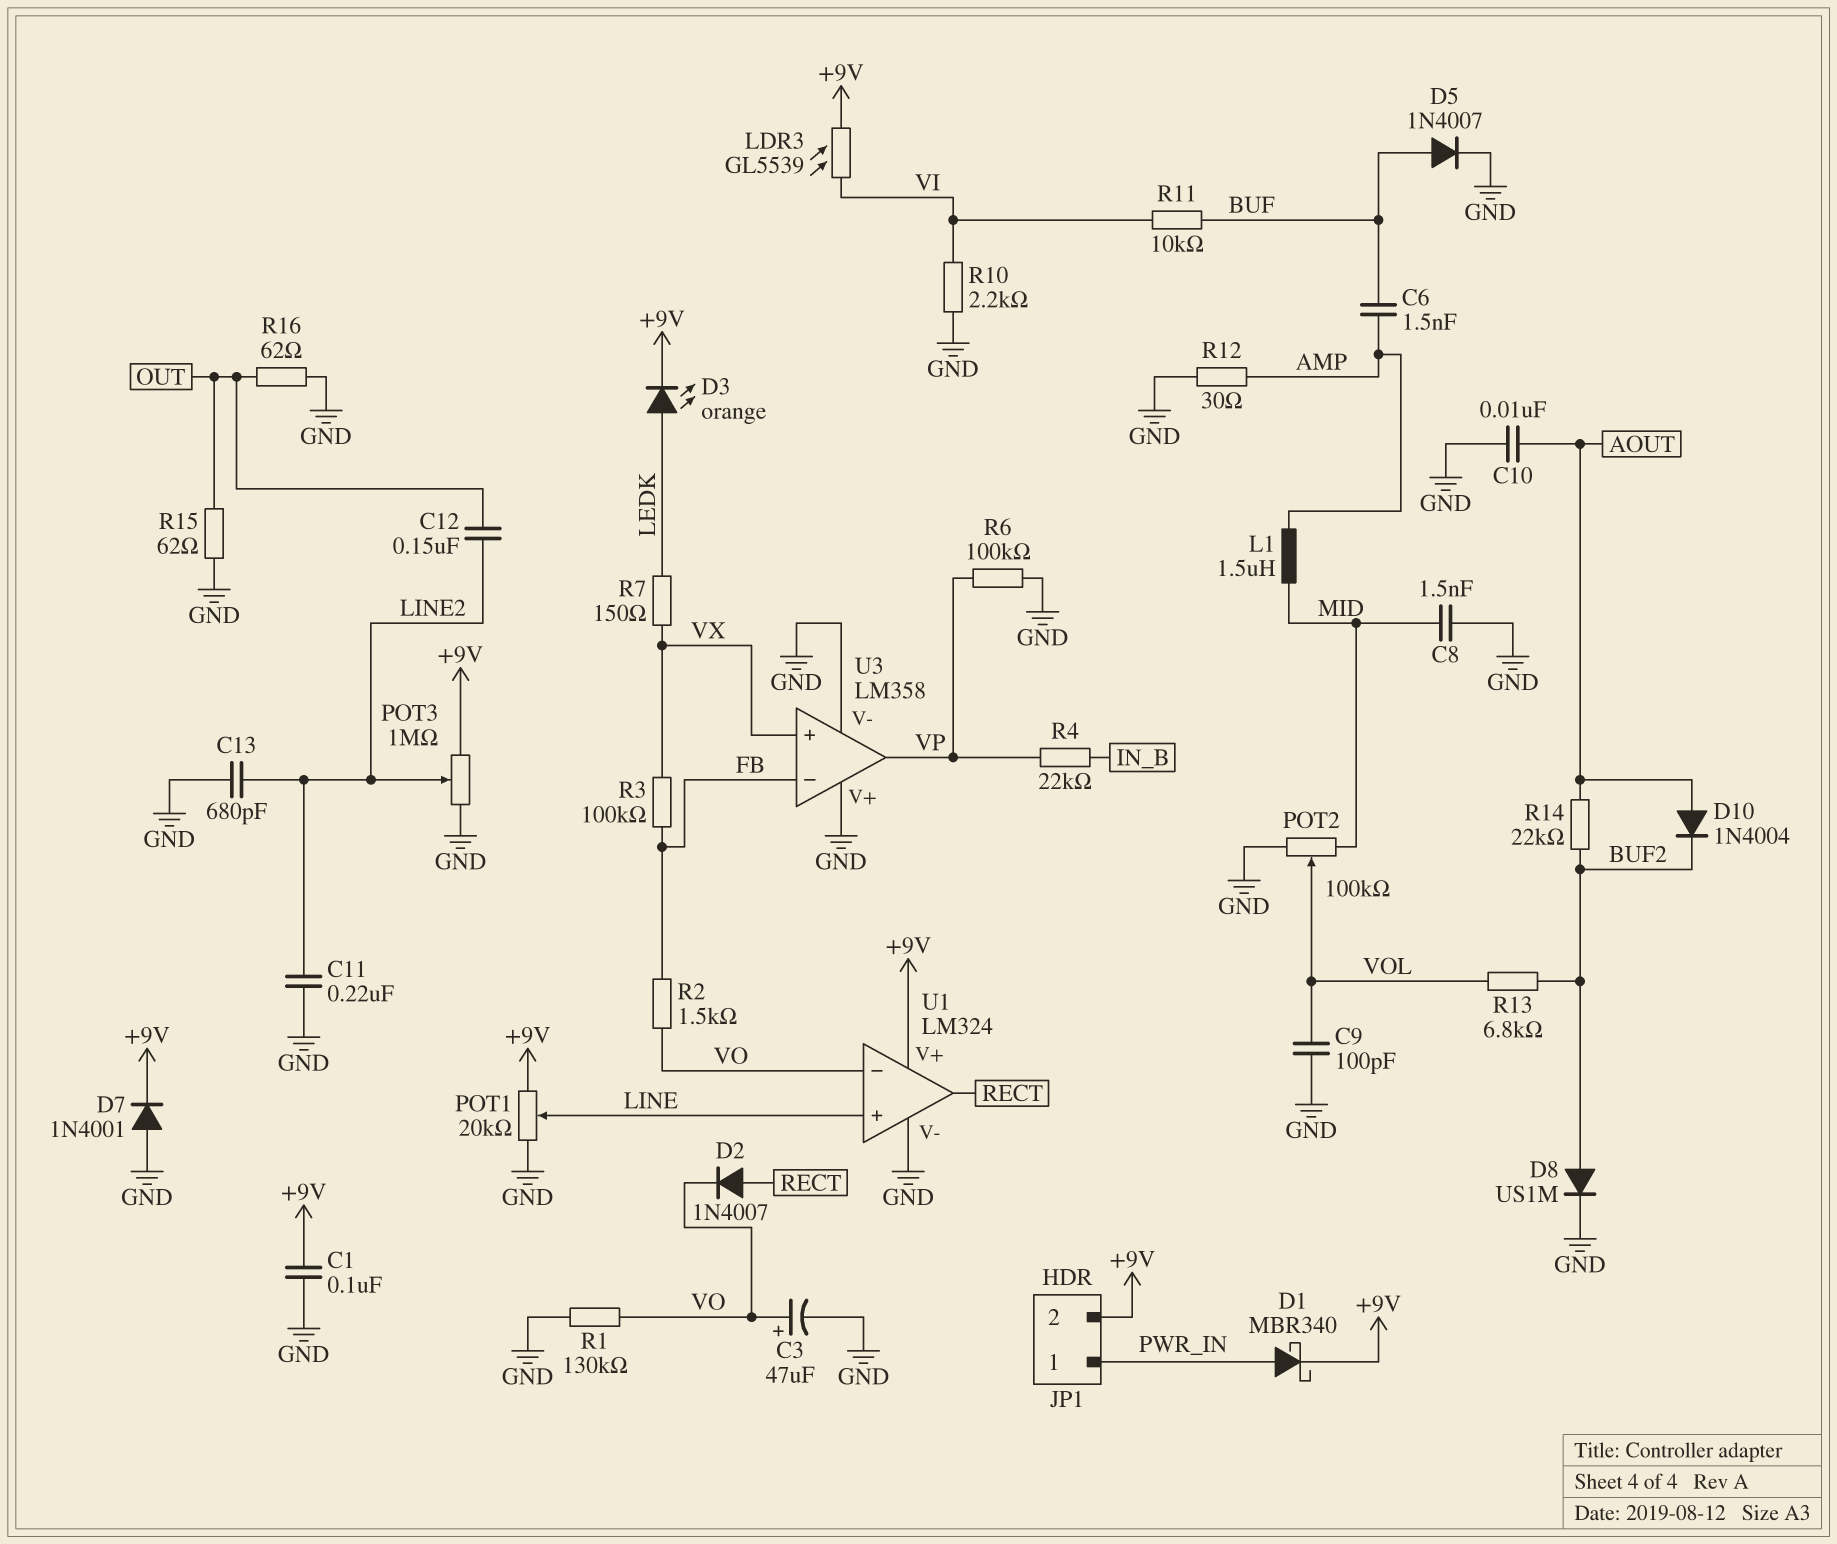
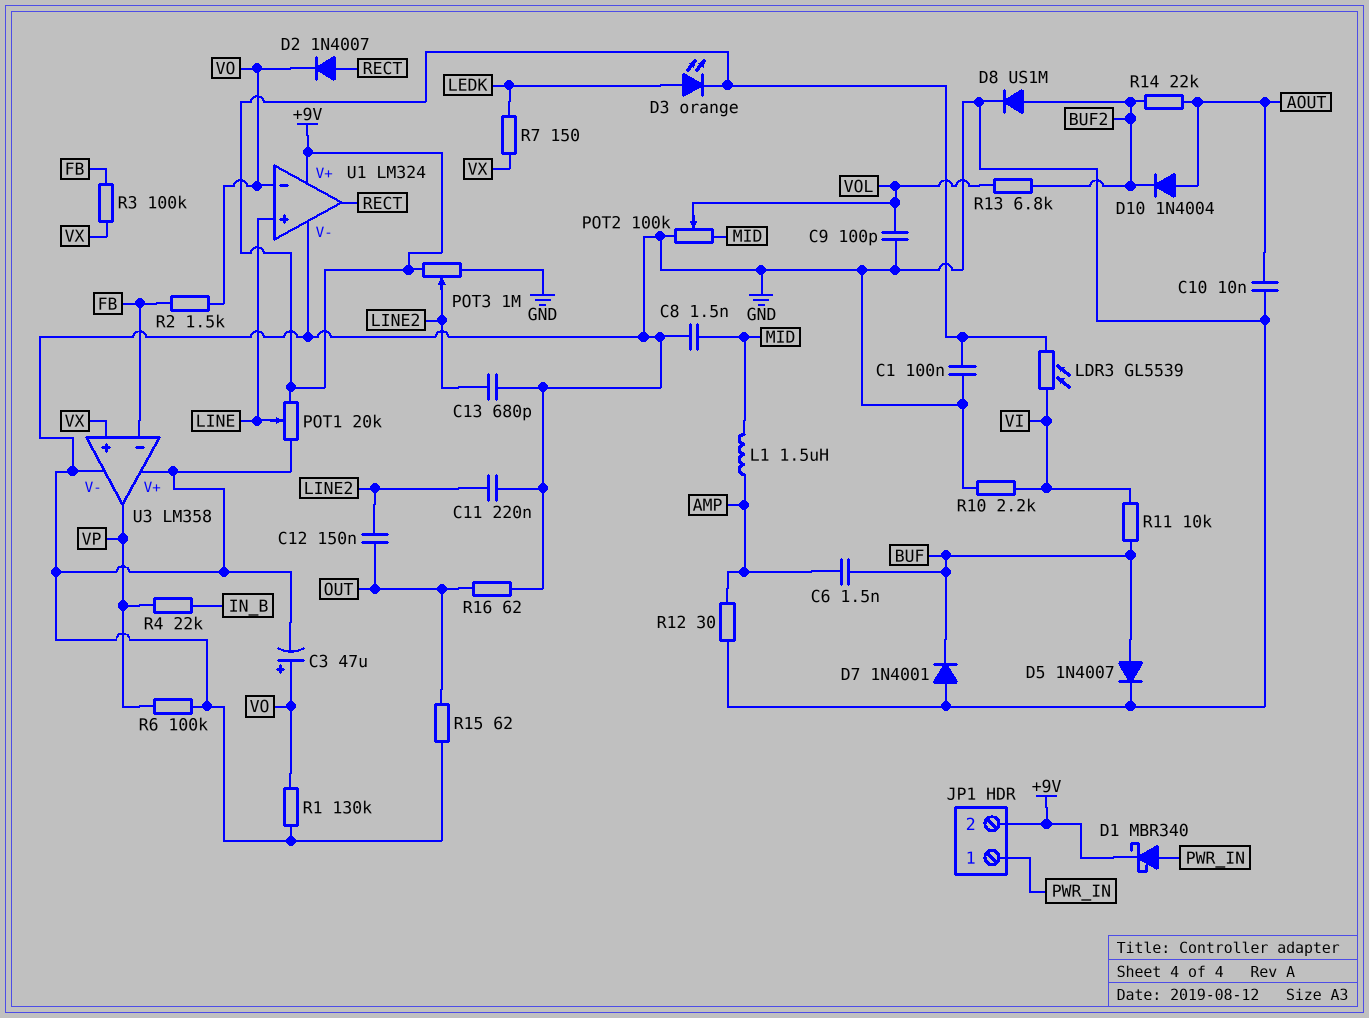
D7: diode 1N4001 (A GND, K +9V) -> diode 1N4001 (A GND, K BUF)

